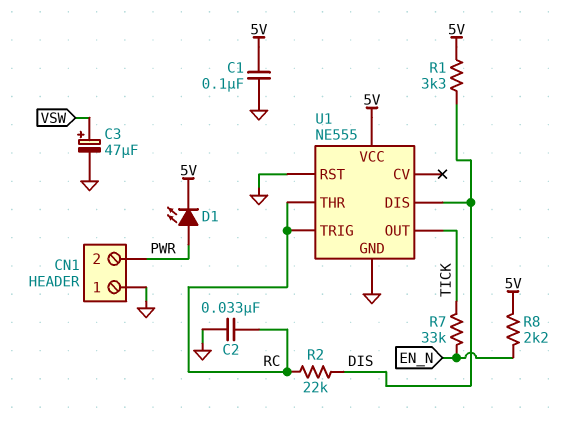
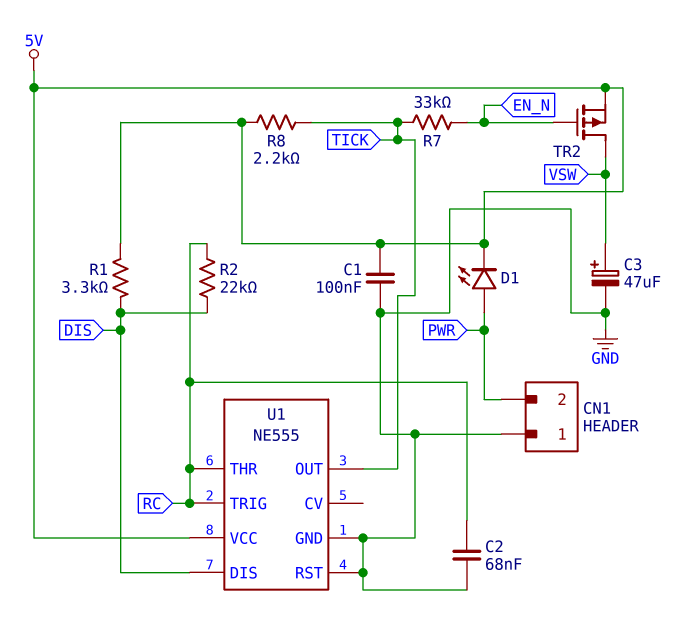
C2: 33nF (GND, RC) -> 68nF (GND, RC)
R8: 2.2k (5V, EN_N) -> 2.2k (5V, TICK)
TR2: none -> PMOS (G EN_N, D VSW, S 5V)

